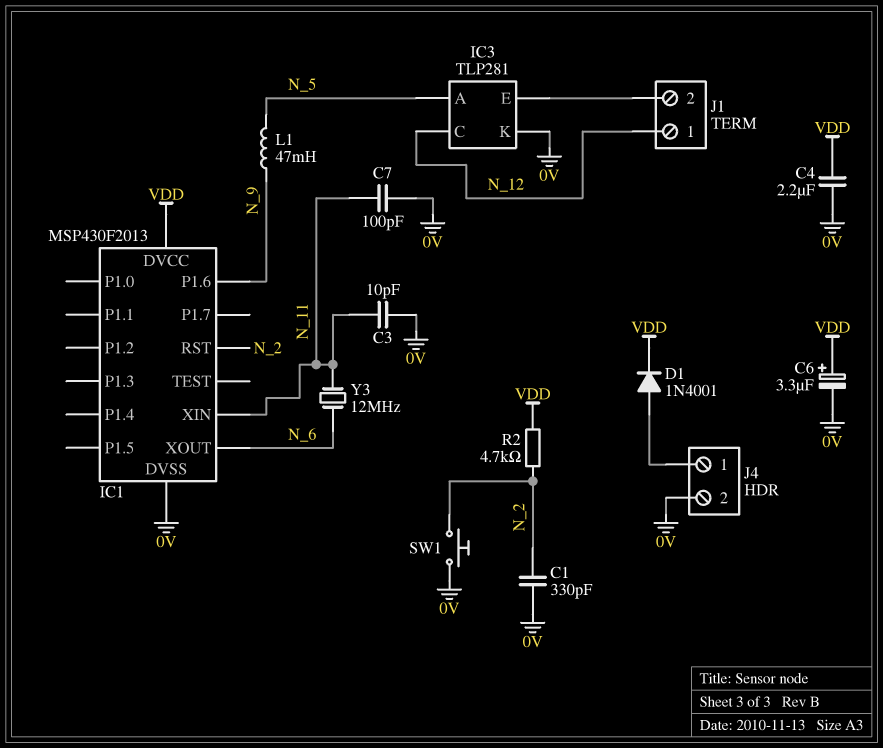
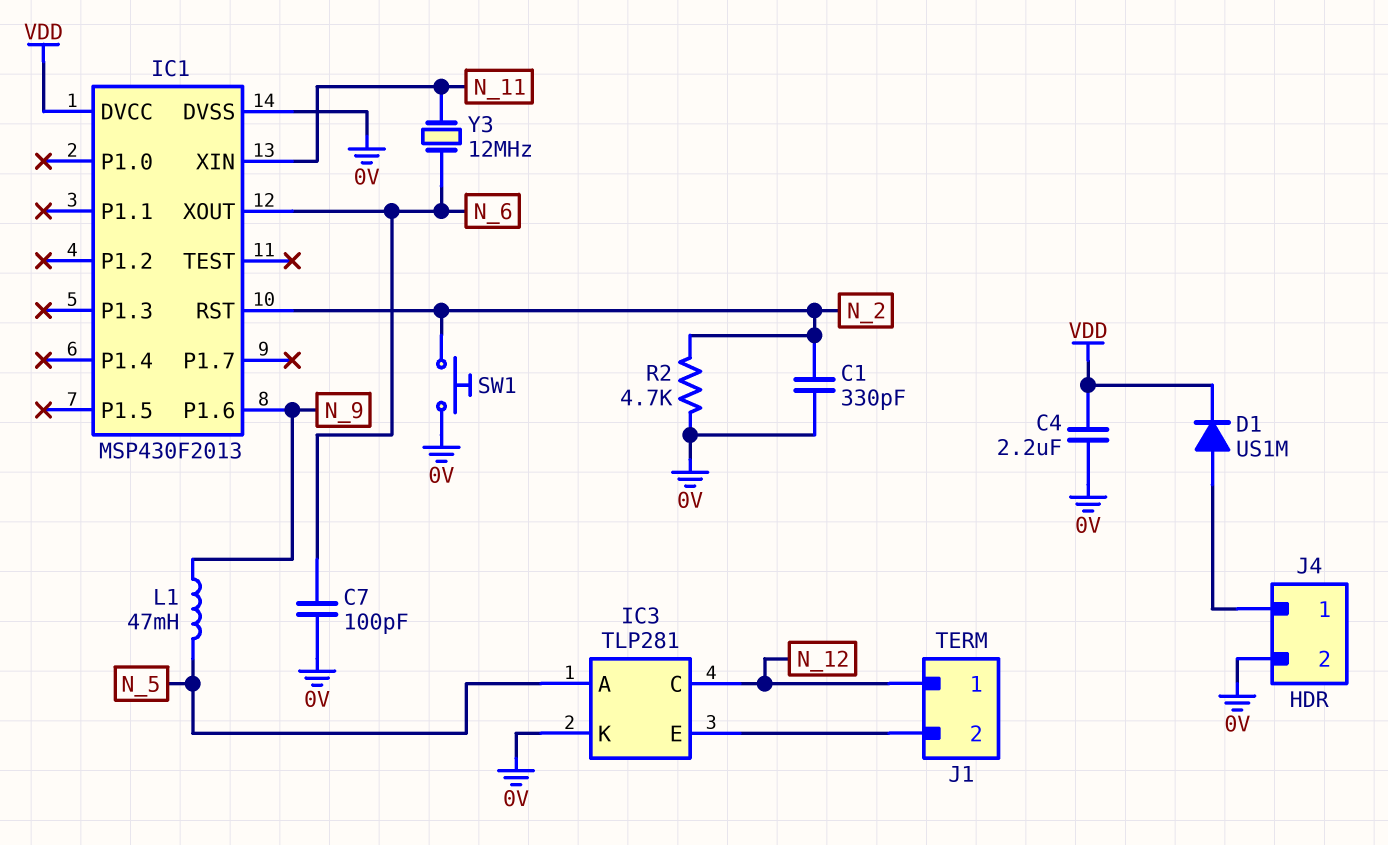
C3: 10pF (0V, N_11) -> none
C6: 3.3uF (plus VDD, minus 0V) -> none
C7: 100pF (0V, N_11) -> 100pF (0V, N_6)
D1: diode 1N4001 (A J4/1, K VDD) -> diode US1M (A J4/1, K VDD)
R2: 4.7k (N_2, VDD) -> 4.7k (0V, N_2)

